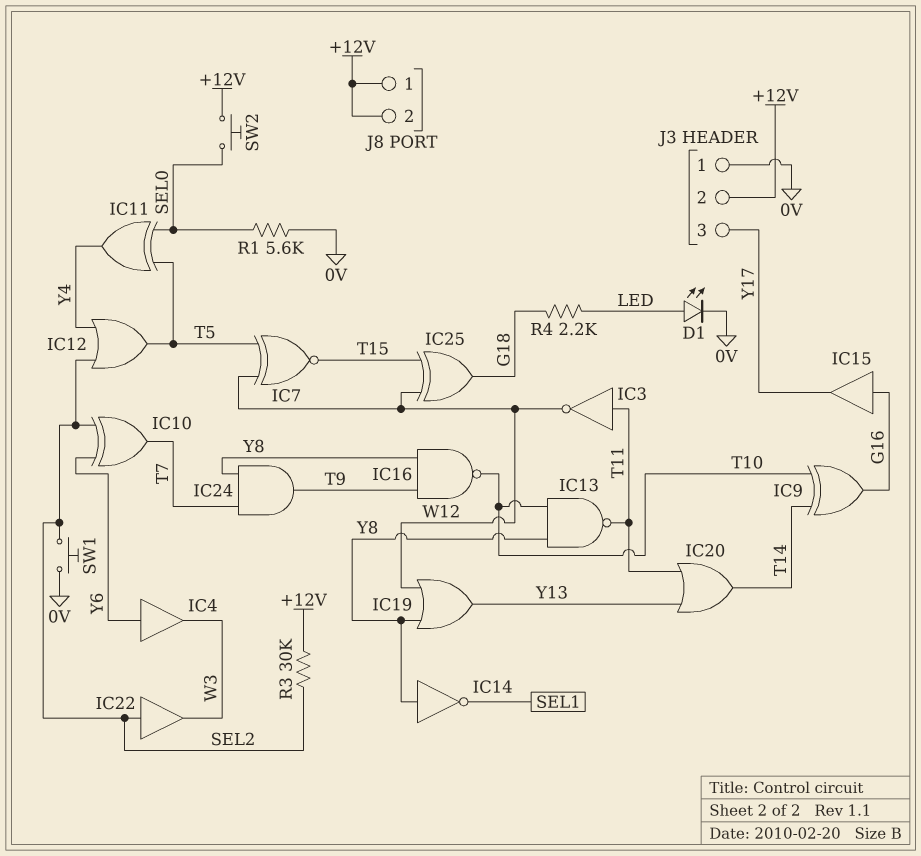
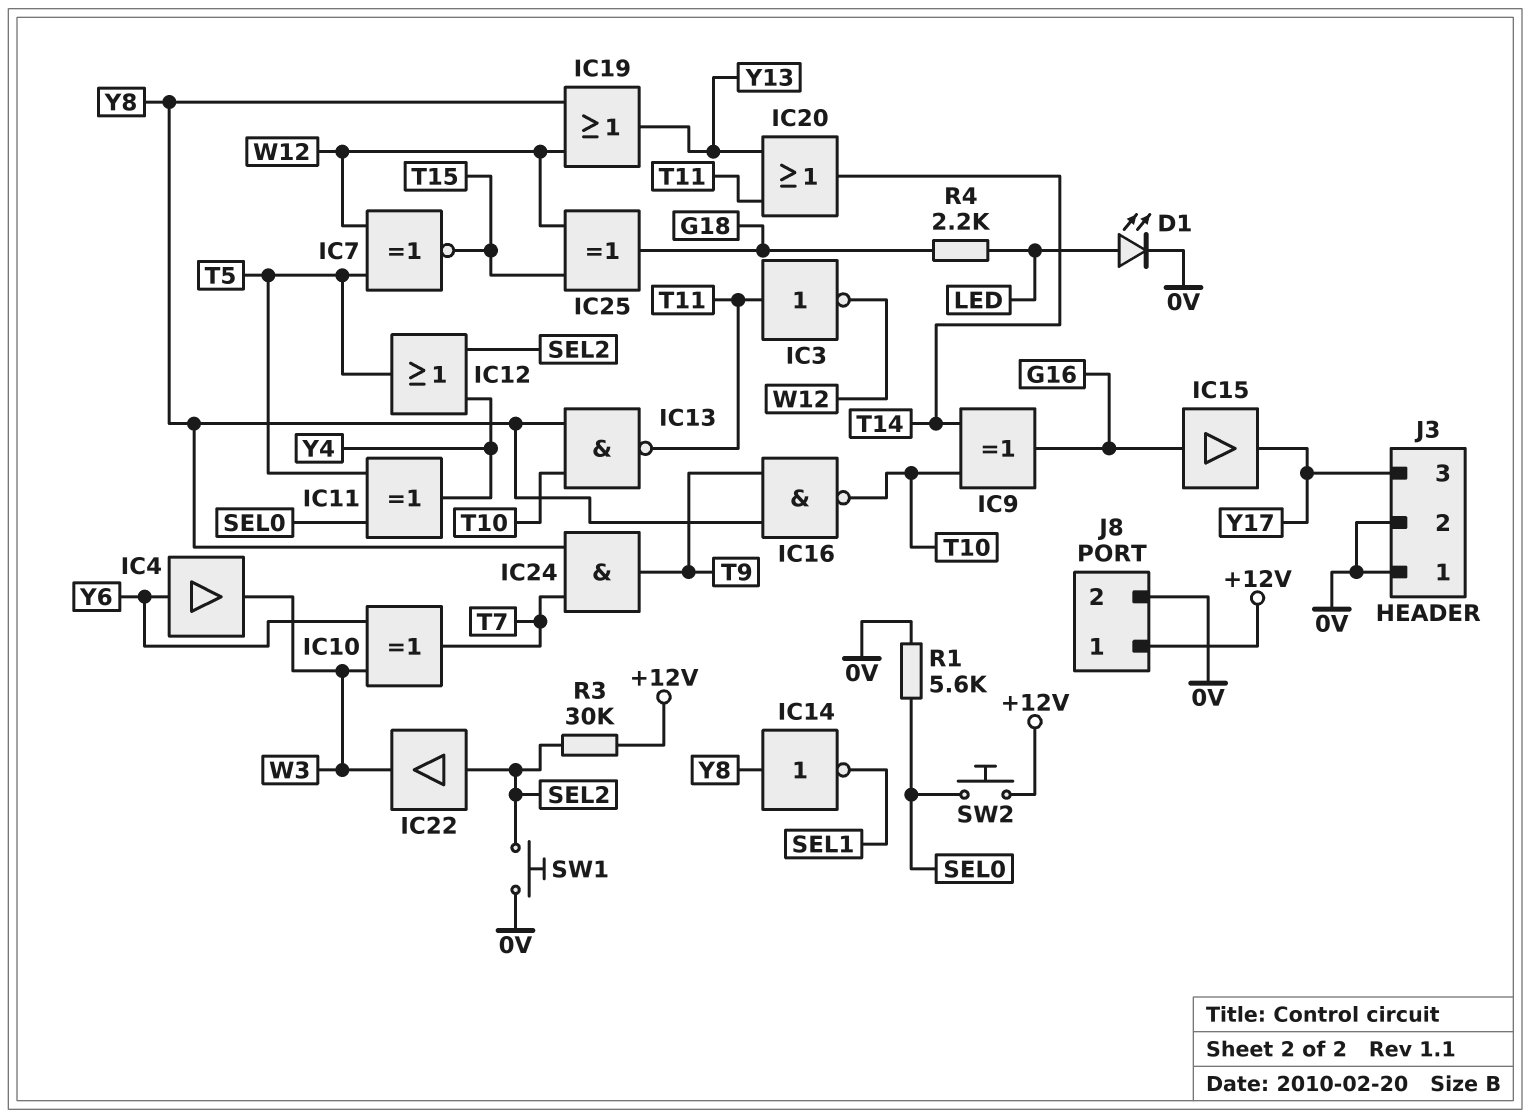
IC10: XOR (in SEL2, in Y6, out T7) -> XOR (in W3, in Y6, out T7)
J3 pin 2: +12V -> 0V
J8 pin 2: +12V -> 0V

